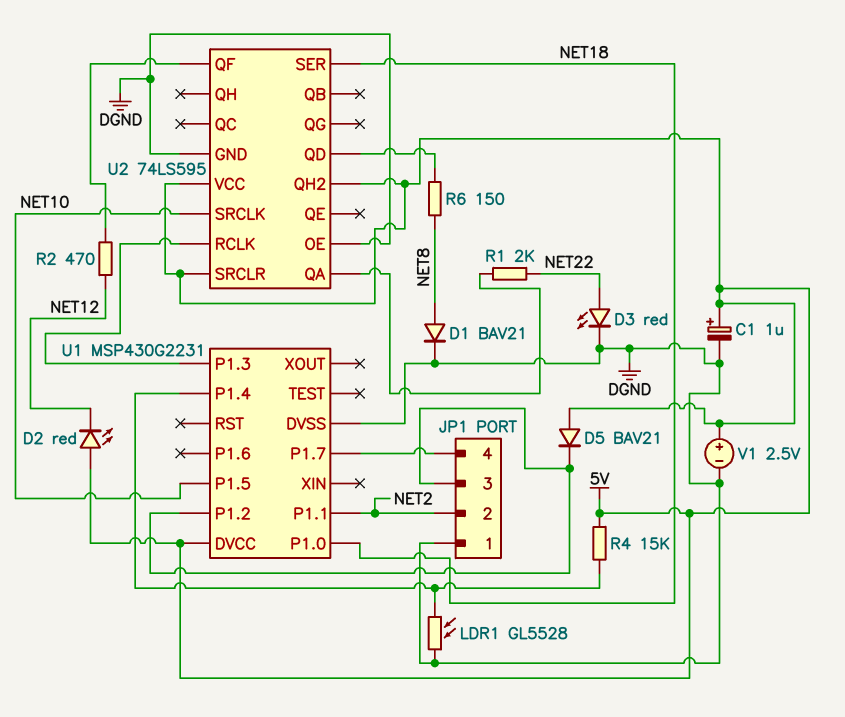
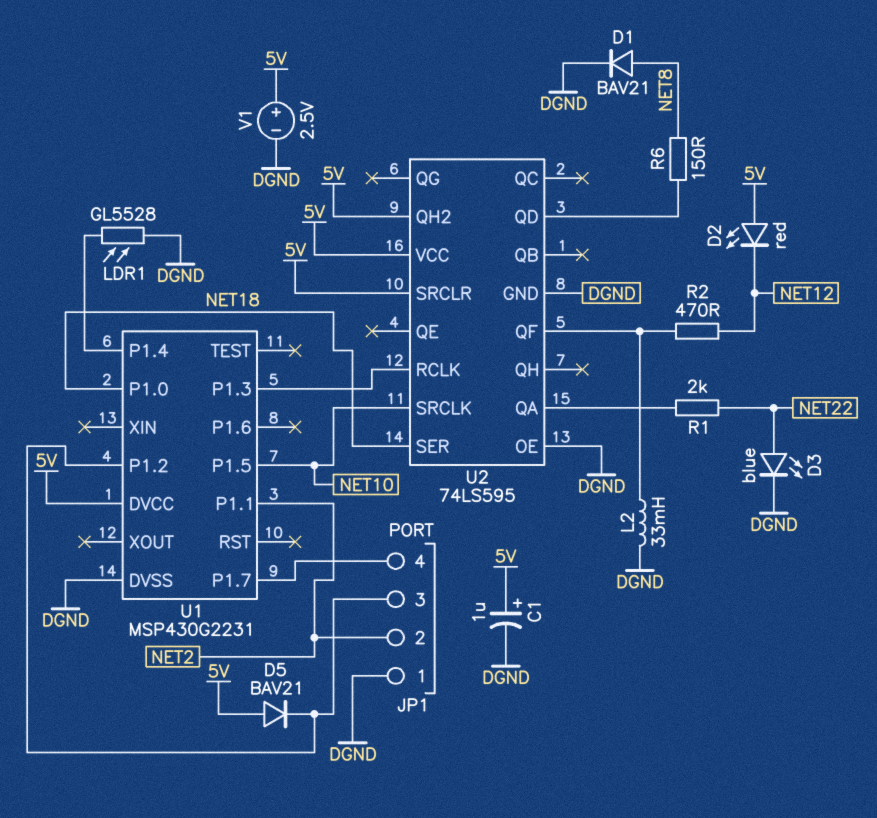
D3: LED red (A NET22, K DGND) -> LED blue (A NET22, K DGND)
L2: none -> 33mH (DGND, U2/QF)
R4: 15k (5V, U1/P1.4) -> none

